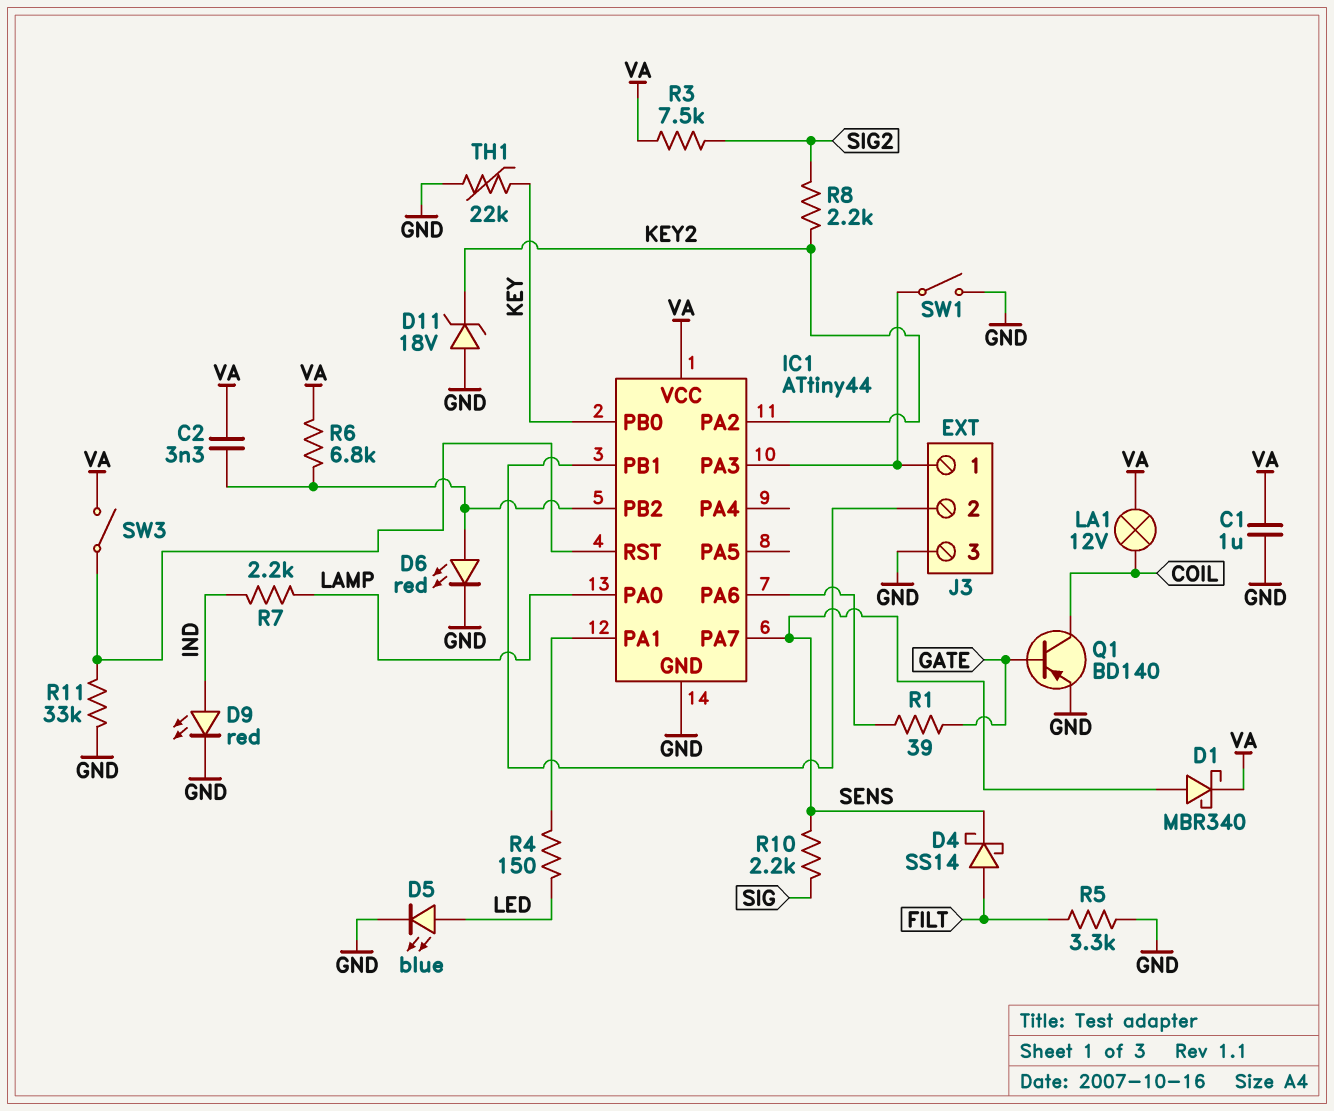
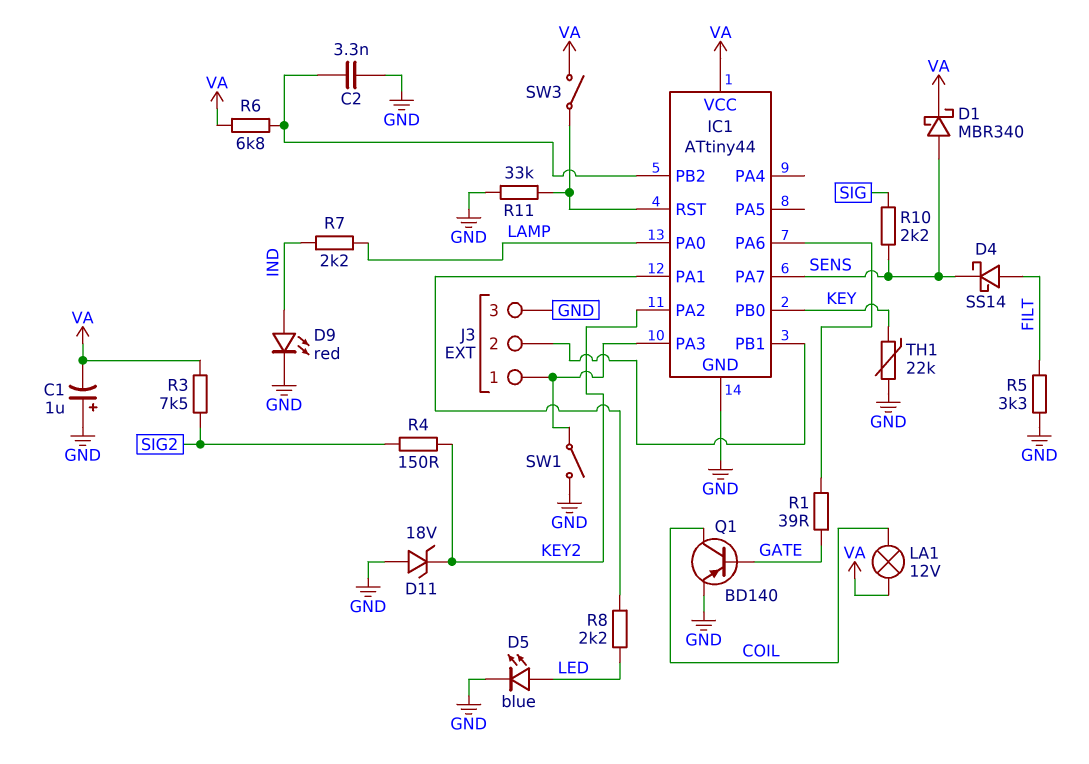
C1: 1uF (GND, VA) -> 1uF (plus GND, minus VA)
C2: 3.3nF (IC1/PB2, VA) -> 3.3nF (GND, IC1/PB2)
D6: LED red (A IC1/PB2, K GND) -> none
R4: 150 (IC1/PA1, LED) -> 150 (KEY2, SIG2)
R8: 2.2k (KEY2, SIG2) -> 2.2k (IC1/PA1, LED)

